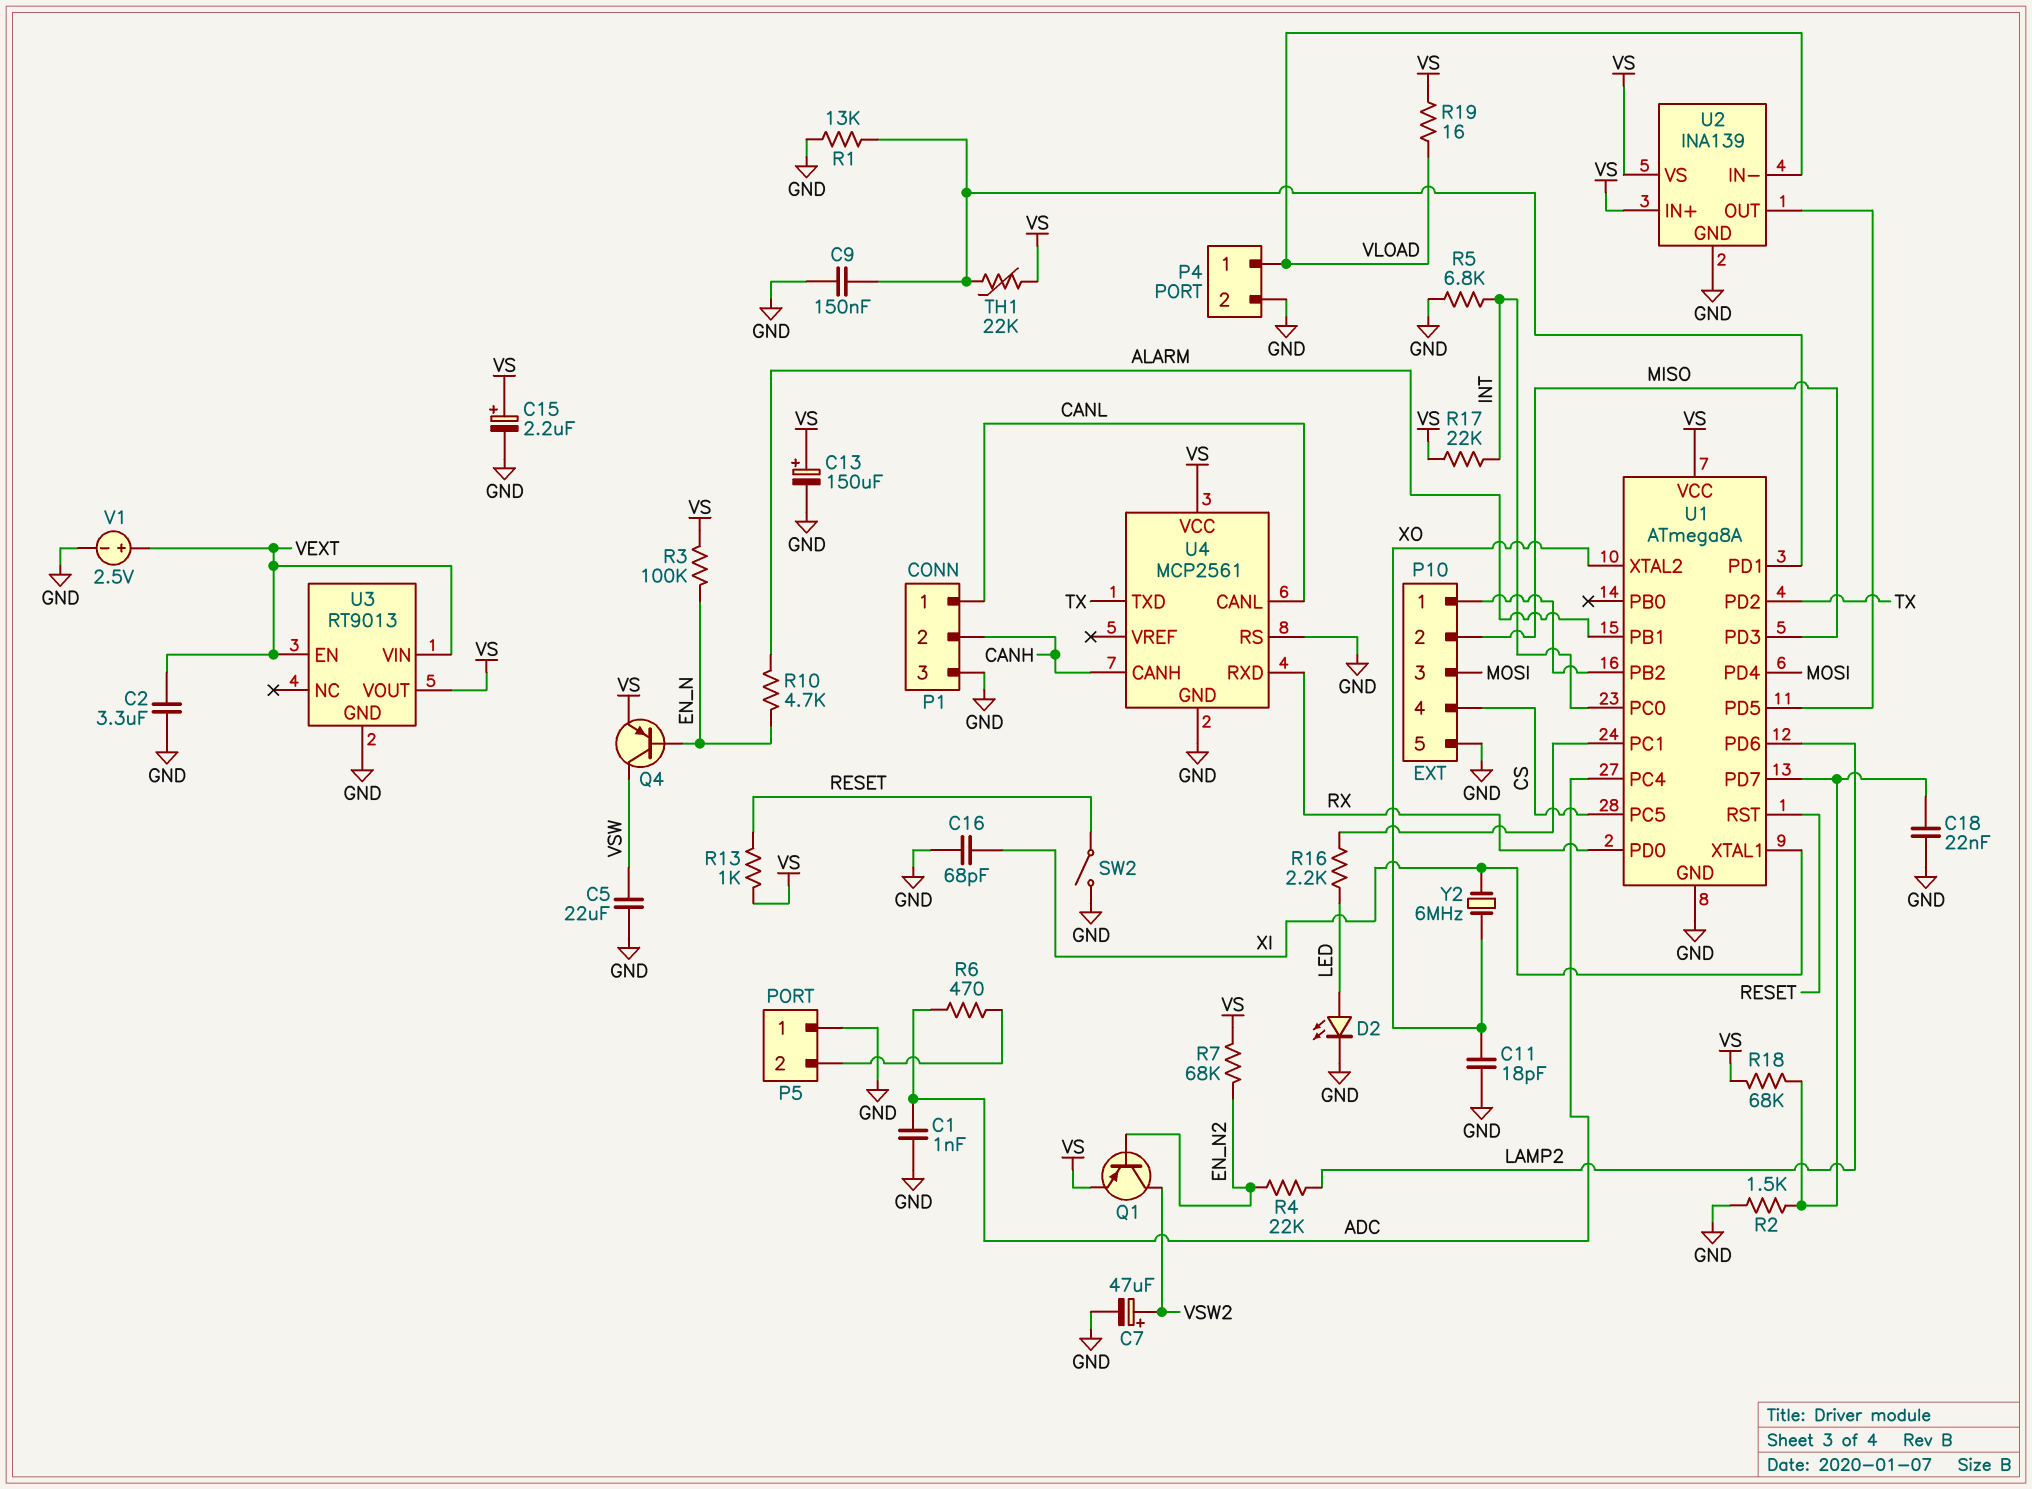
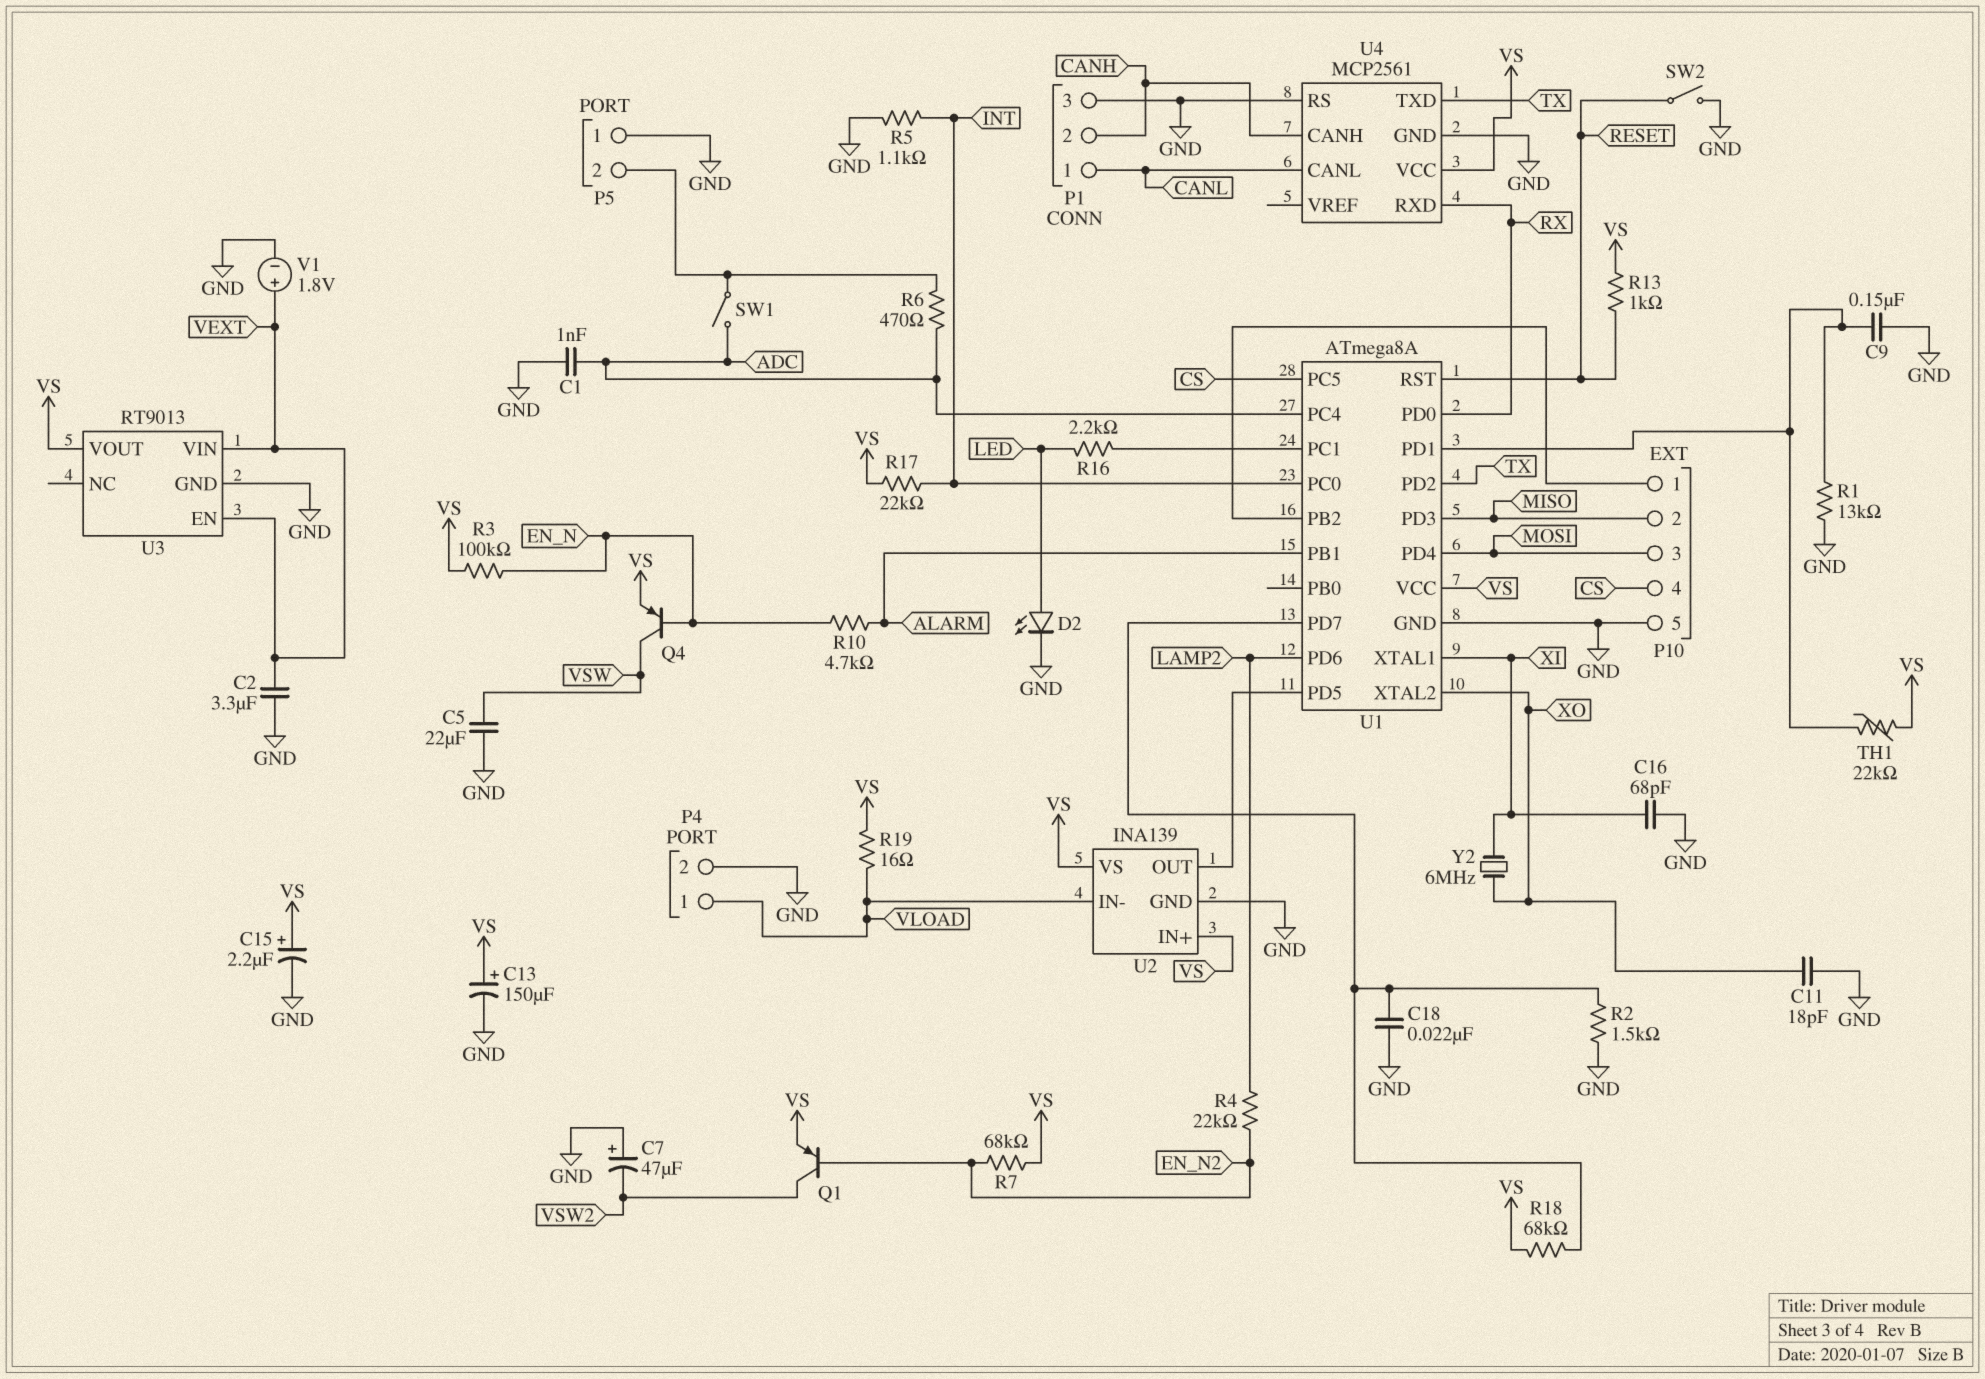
C7: 47uF (plus VSW2, minus GND) -> 47uF (plus GND, minus VSW2)
R5: 6.8k (GND, INT) -> 1.1k (GND, INT)
SW1: none -> switch (ADC, P5/2)
V1: 2.5V (plus VEXT, minus GND) -> 1.8V (plus VEXT, minus GND)

